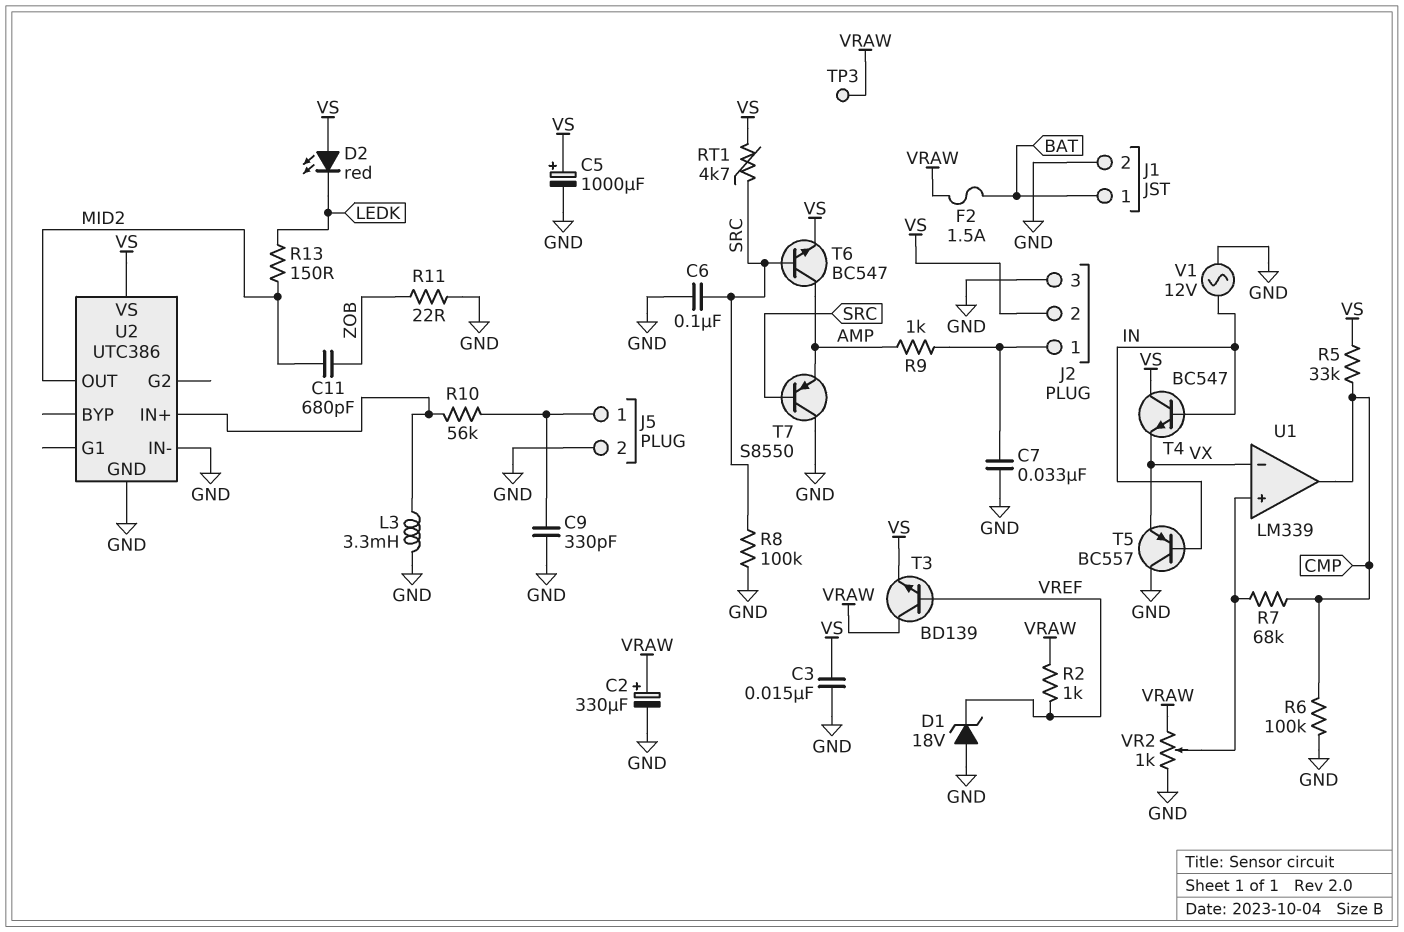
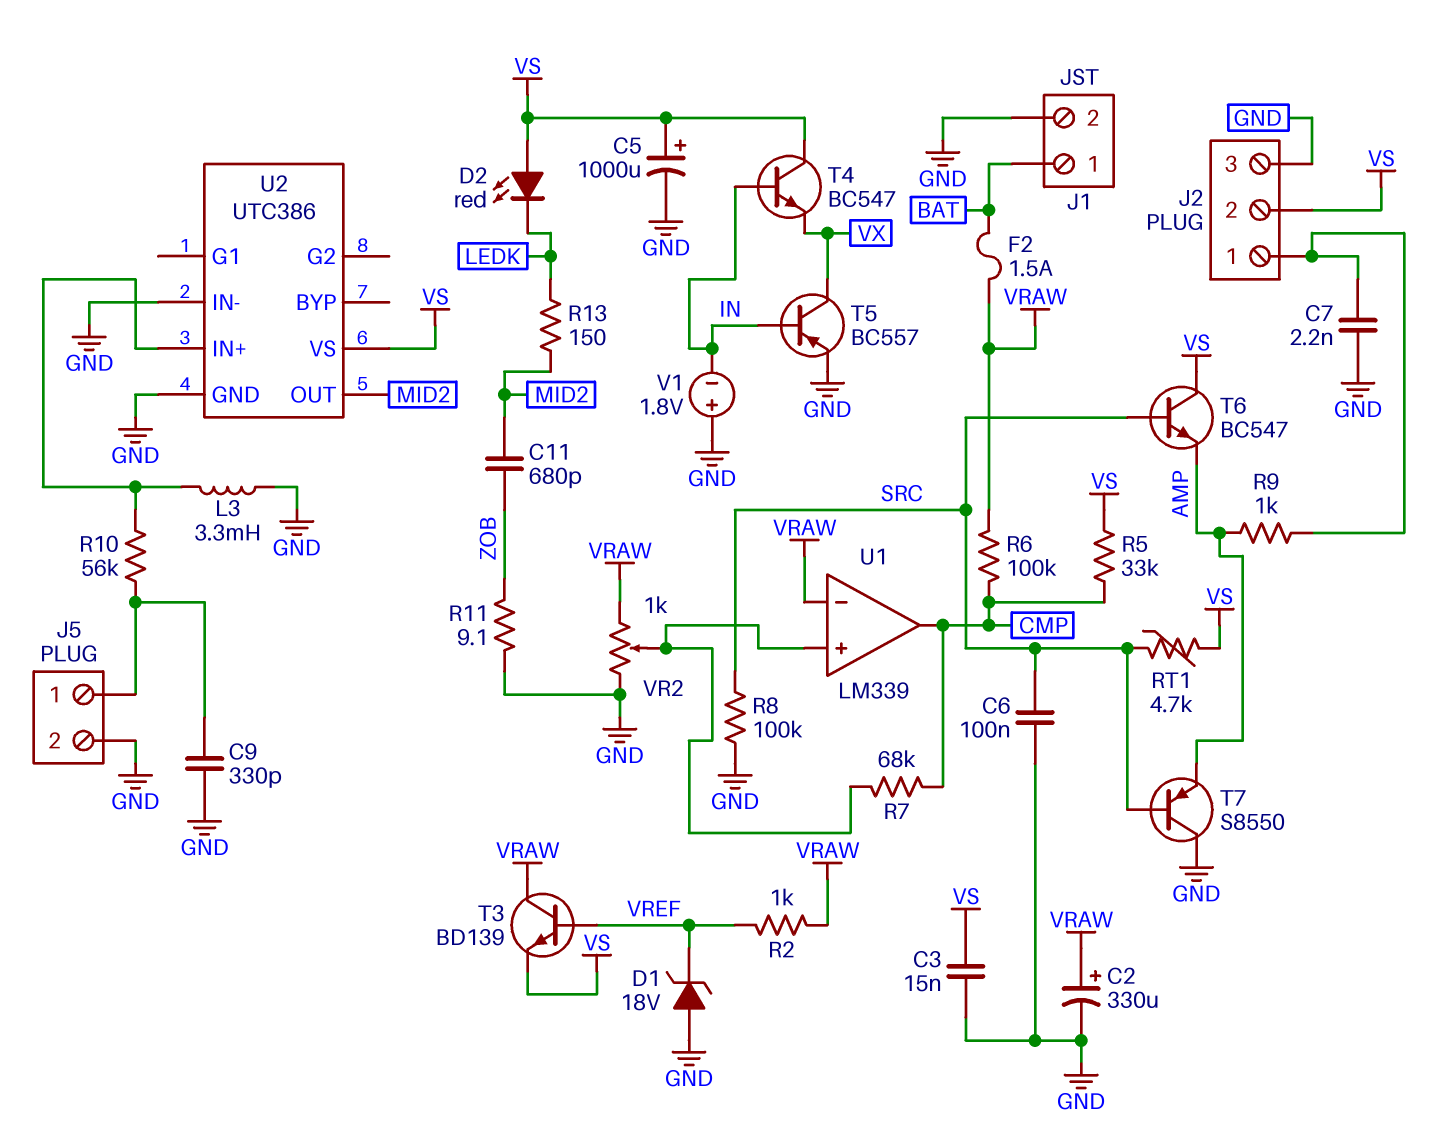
C7: 33nF (GND, J2/1) -> 2.2nF (GND, J2/1)
R6: 100k (CMP, GND) -> 100k (CMP, VRAW)
R11: 22 (GND, ZOB) -> 9.1 (GND, ZOB)
T5: PNP BC557 (B IN, C GND, E VX) -> PNP BC557 (B IN, C VX, E GND)
T6: NPN BC547 (B SRC, C AMP, E VS) -> NPN BC547 (B SRC, C VS, E AMP)
TP3: test point (VRAW) -> none
U1 pin in-: VX -> VRAW
V1: AC 12V (GND, IN) -> 1.8V (plus GND, minus IN)

